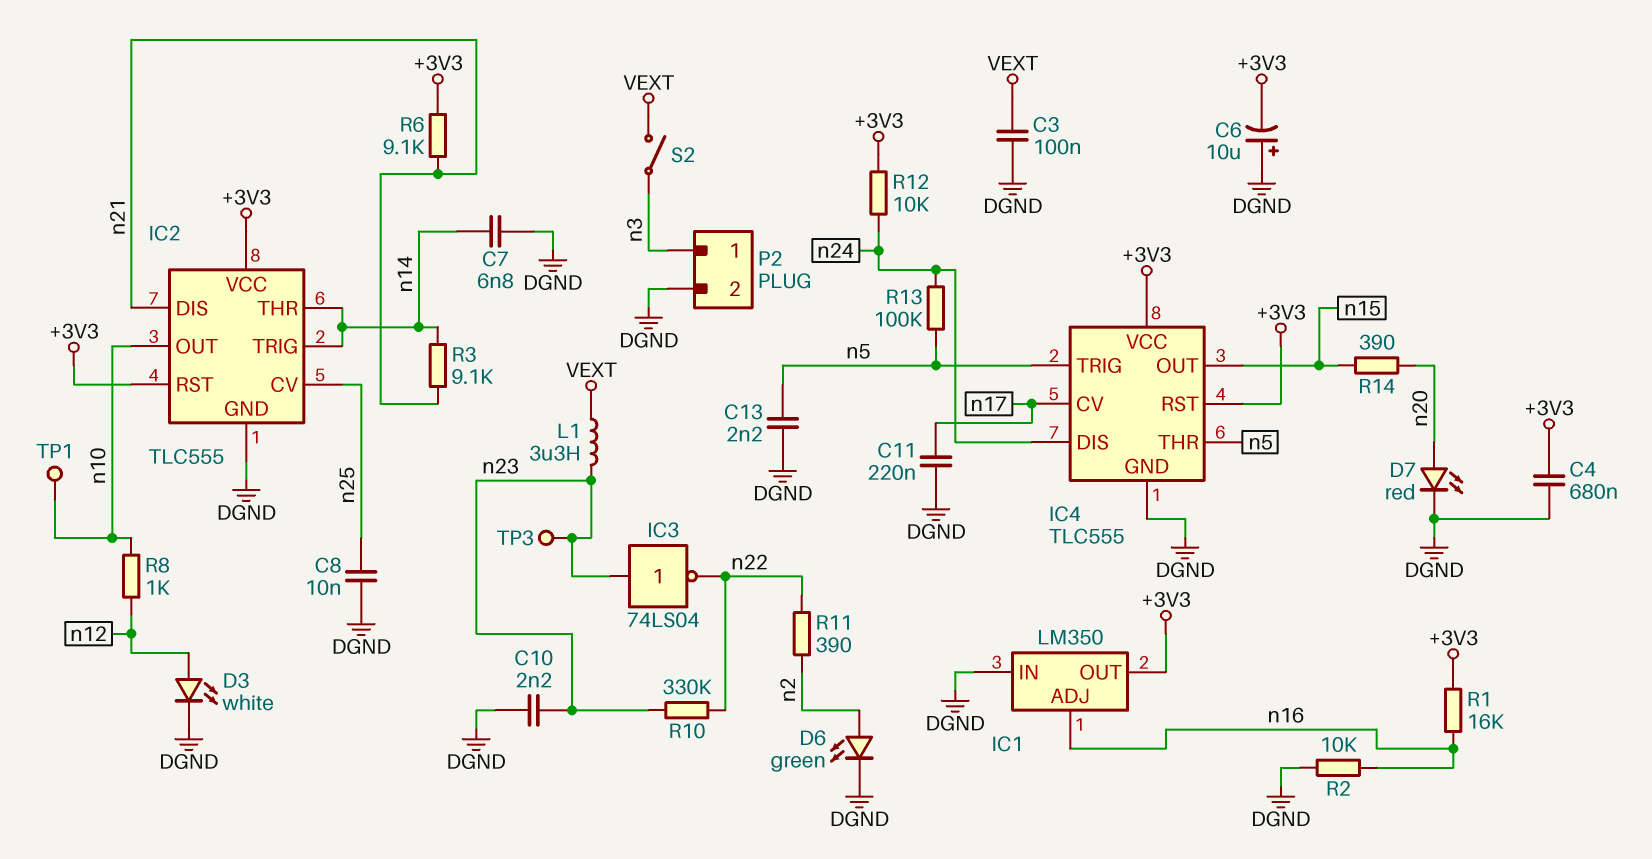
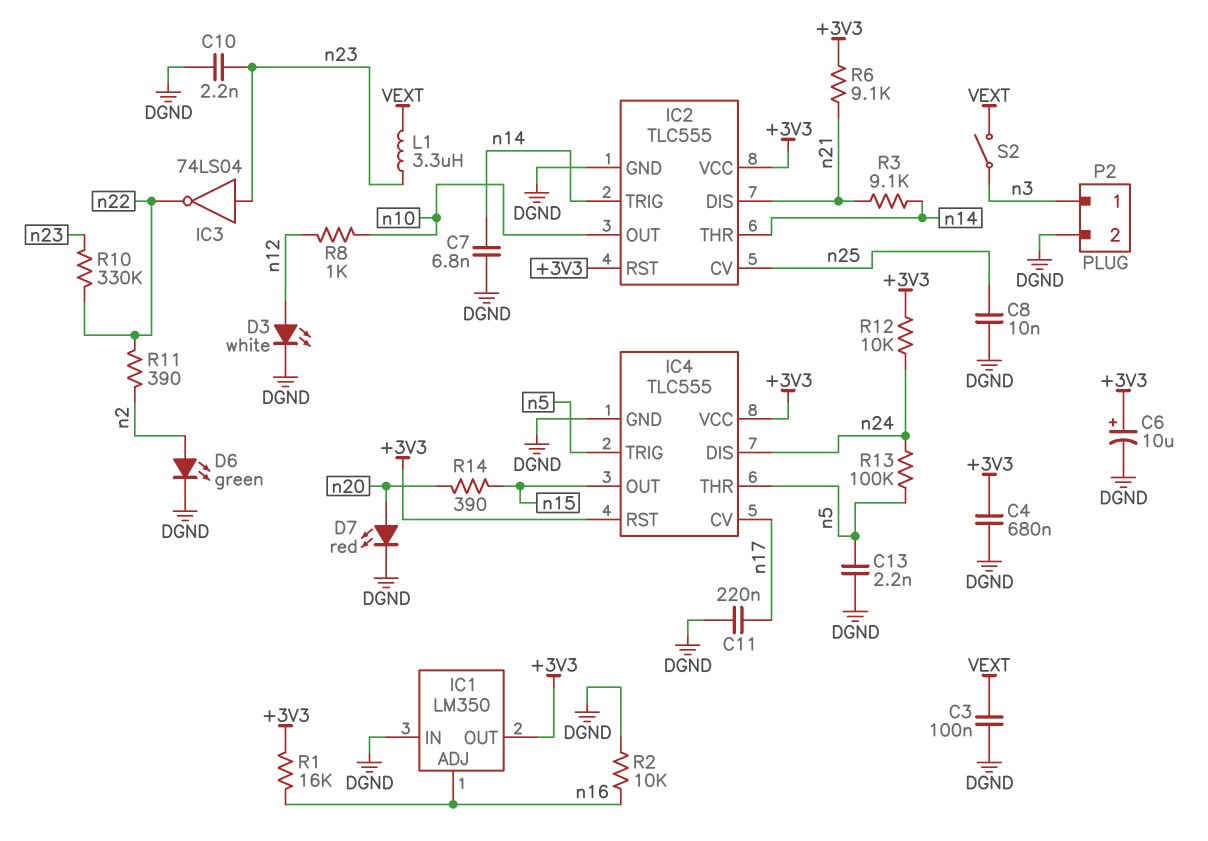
C6: 10uF (plus DGND, minus +3V3) -> 10uF (plus +3V3, minus DGND)
TP1: test point (n10) -> none
TP3: test point (n23) -> none

